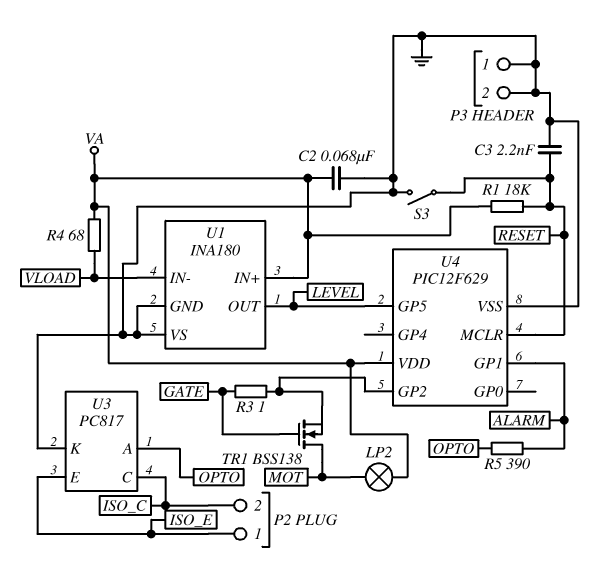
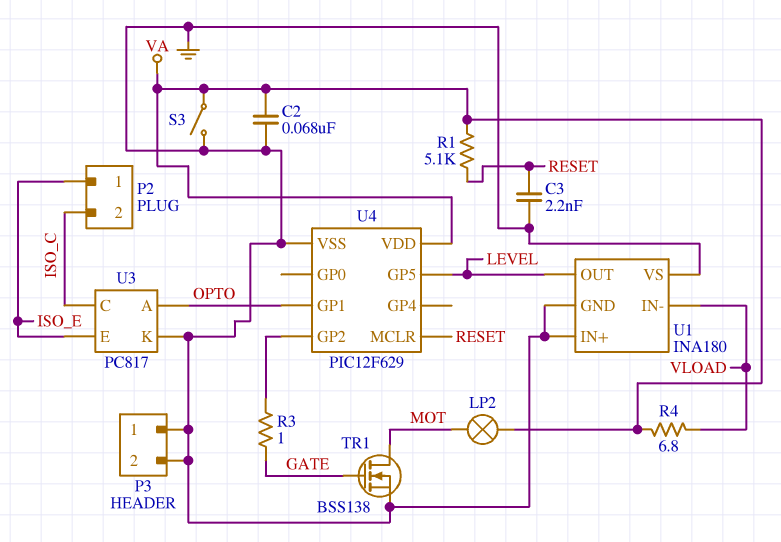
R1: 18k (RESET, VA) -> 5.1k (RESET, VA)
R4: 68 (VA, VLOAD) -> 6.8 (VA, VLOAD)
R5: 390 (ALARM, OPTO) -> none
S3: switch (GND, RESET) -> switch (GND, VA)
TR1: NMOS BSS138 (G GATE, D MOT, S U4/GP2) -> NMOS BSS138 (G GATE, D MOT, S GND)
U1 pin IN+: VA -> GND
U4 pin GP1: ALARM -> OPTO

